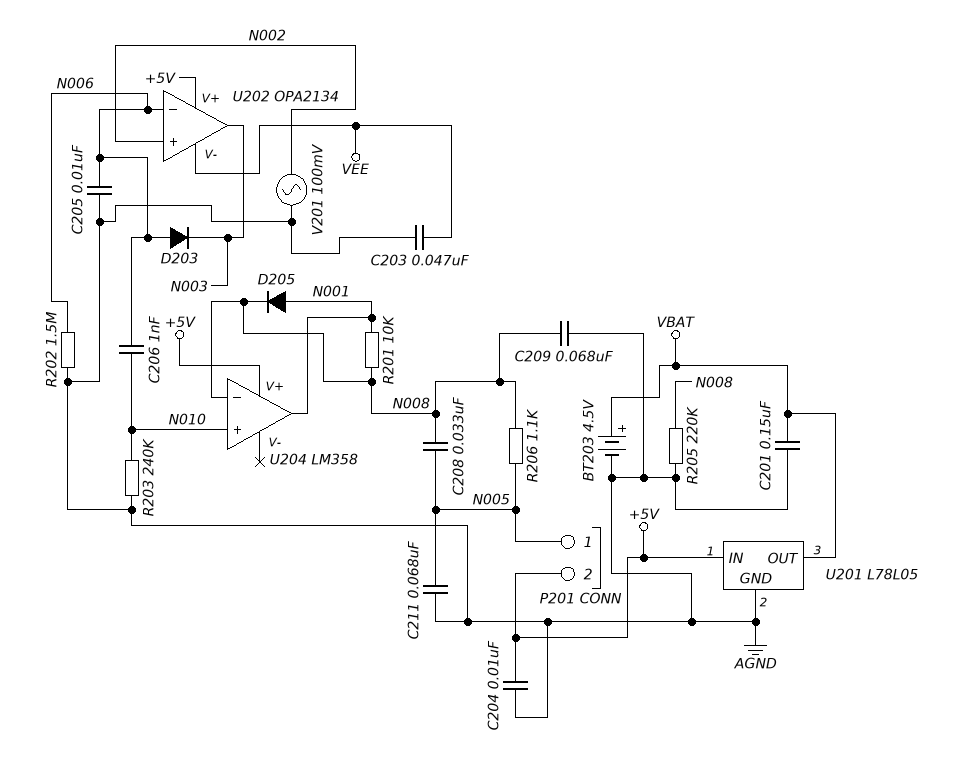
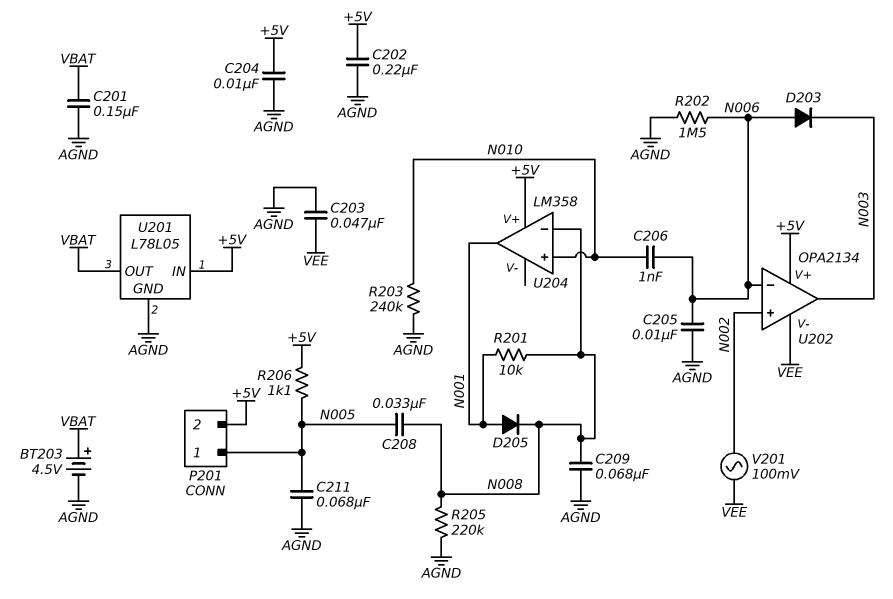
C202: none -> 220nF (+5V, AGND)
R206: 1.1k (N005, N008) -> 1.1k (+5V, N005)
V201: AC 100mV (AGND, N002) -> AC 100mV (N002, VEE)

